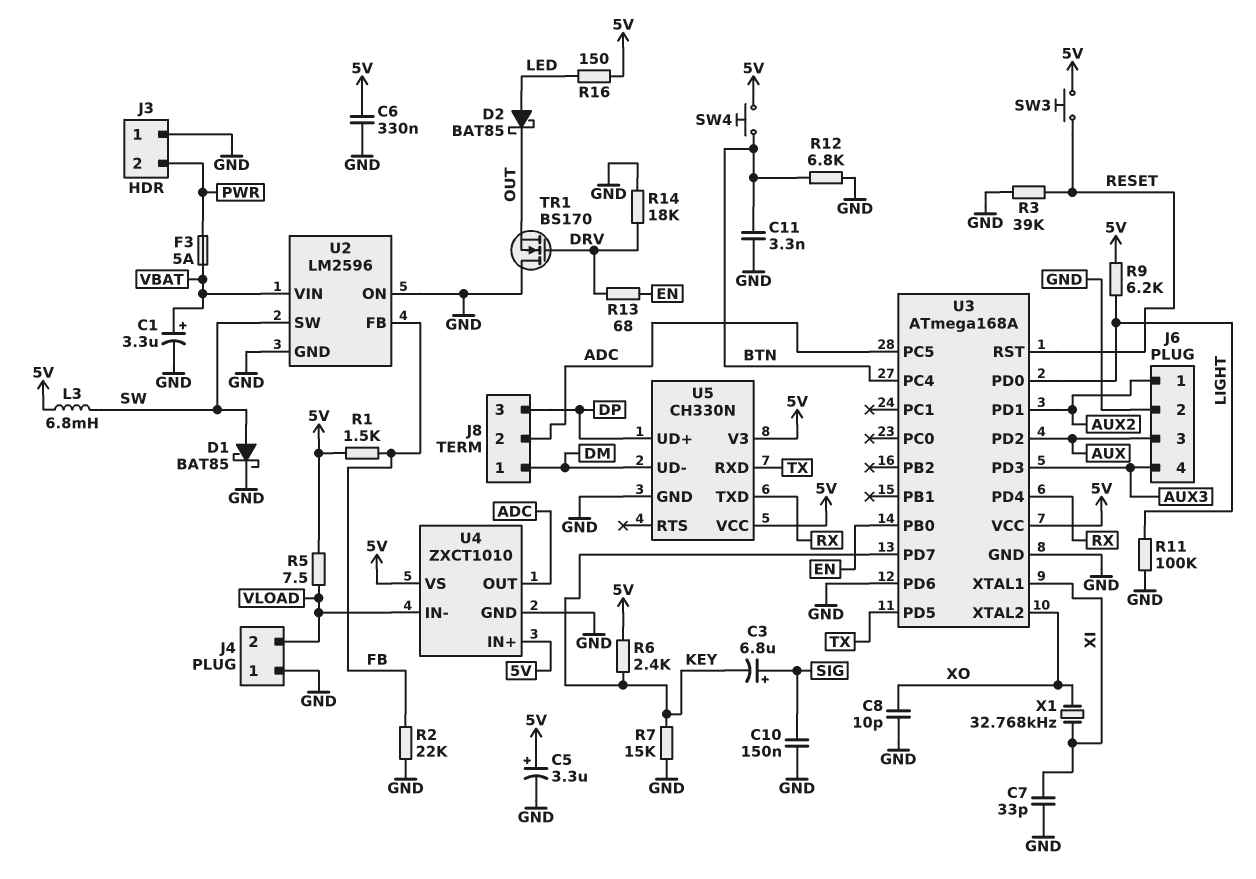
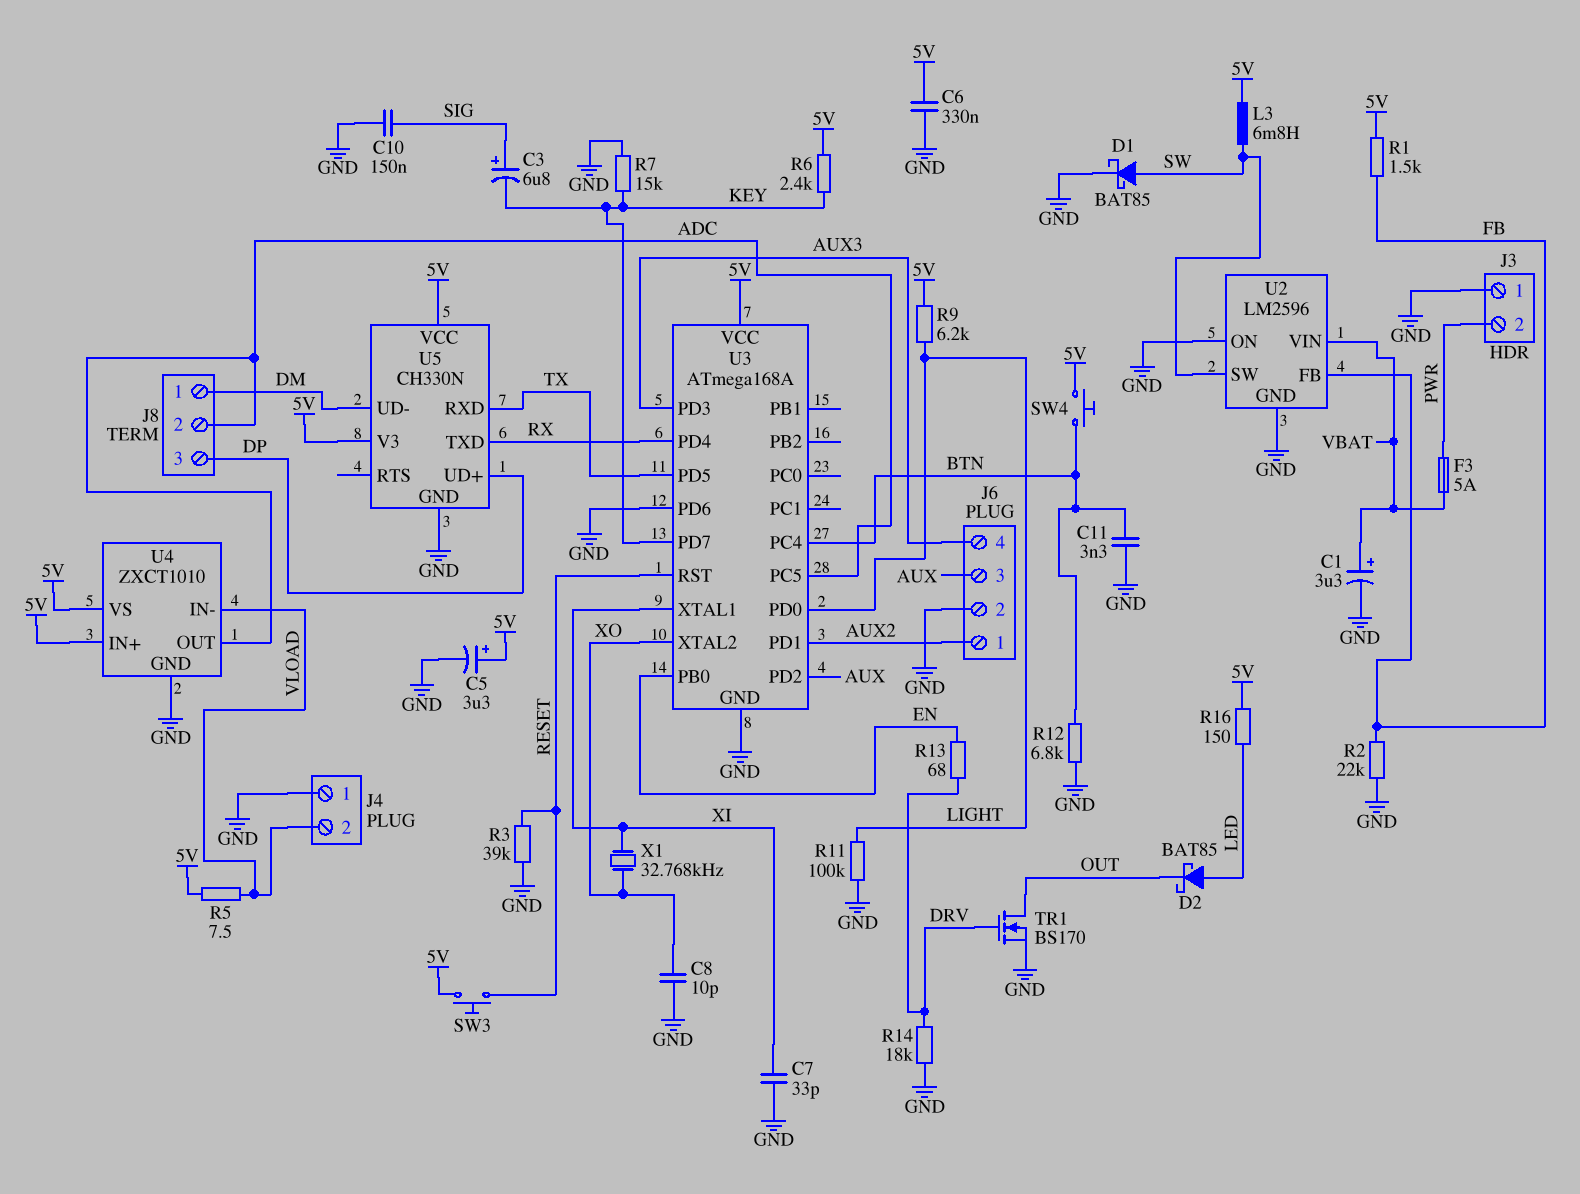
TR1: NMOS BS170 (G DRV, D GND, S OUT) -> NMOS BS170 (G DRV, D OUT, S GND)

